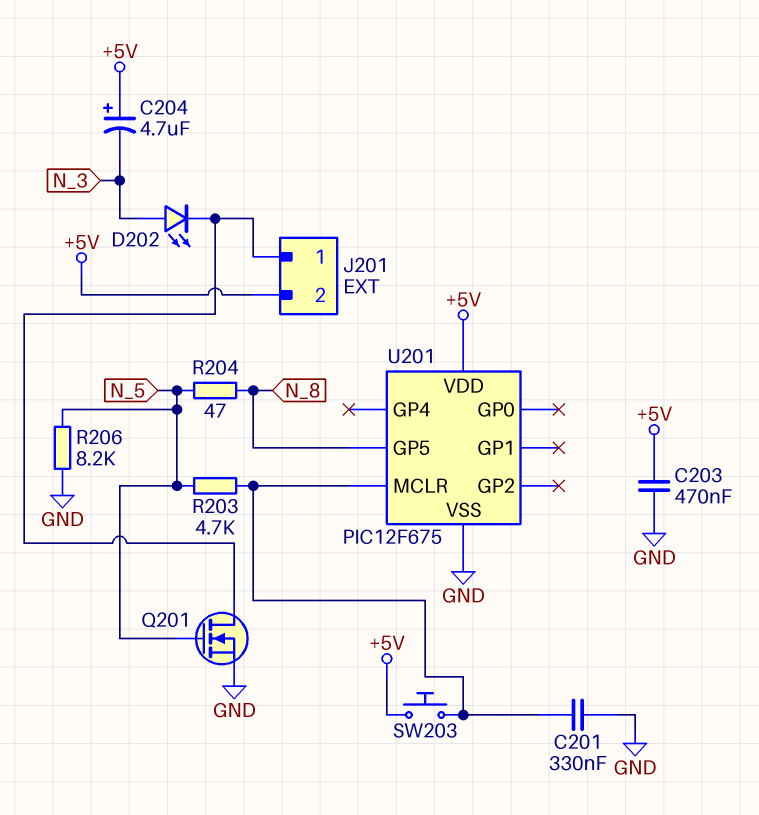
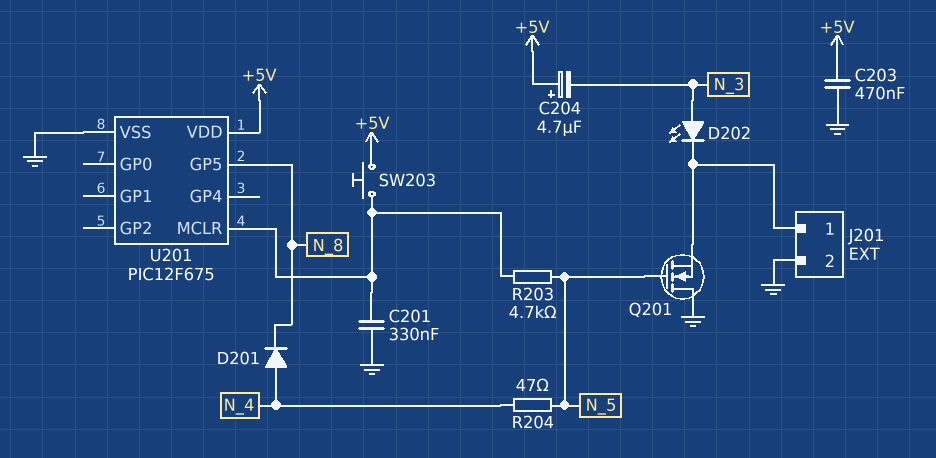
D201: none -> diode (A N_4, K N_8)
J201 pin 2: +5V -> GND
Q201: NMOS (G N_5, D J201/1, S GND) -> NMOS (G N_5, D GND, S J201/1)
R204: 47 (N_5, N_8) -> 47 (N_4, N_5)
R206: 8.2k (GND, N_5) -> none

